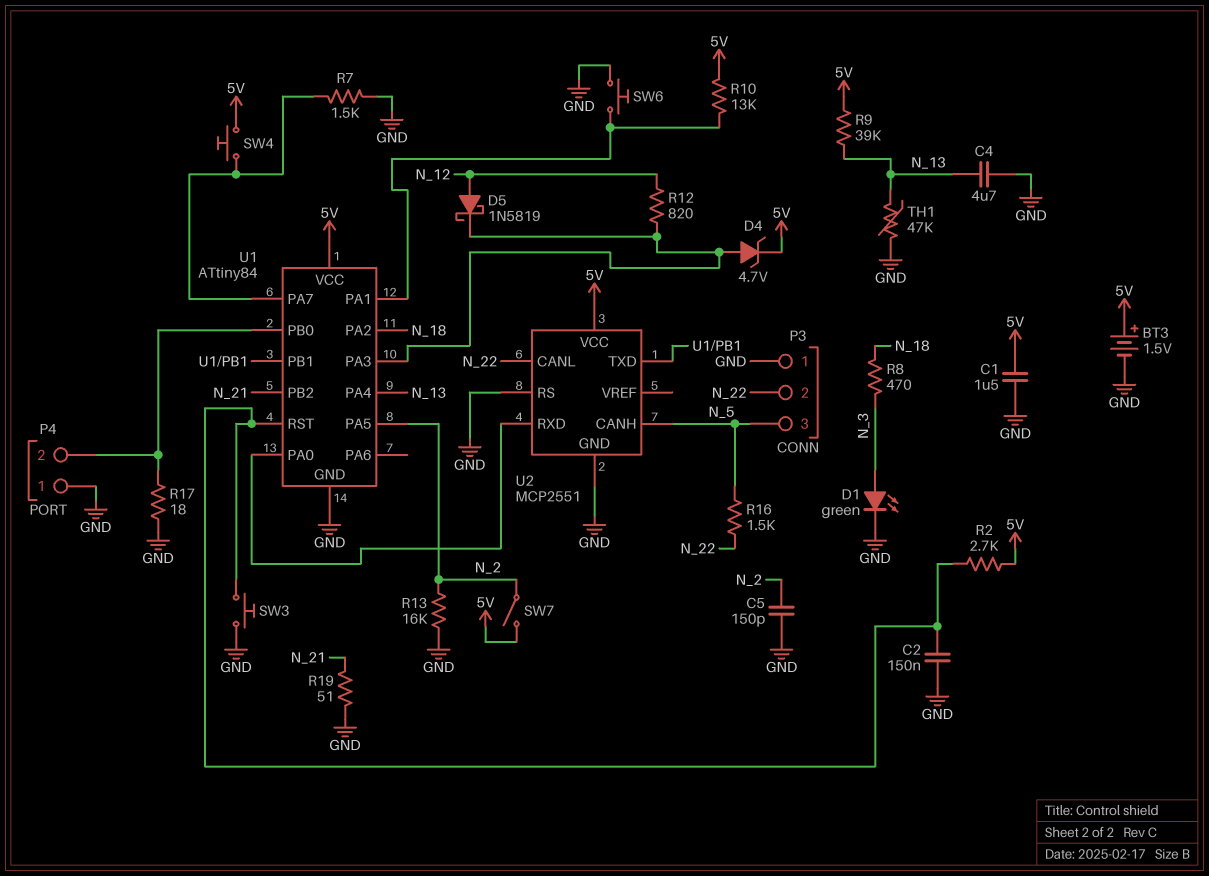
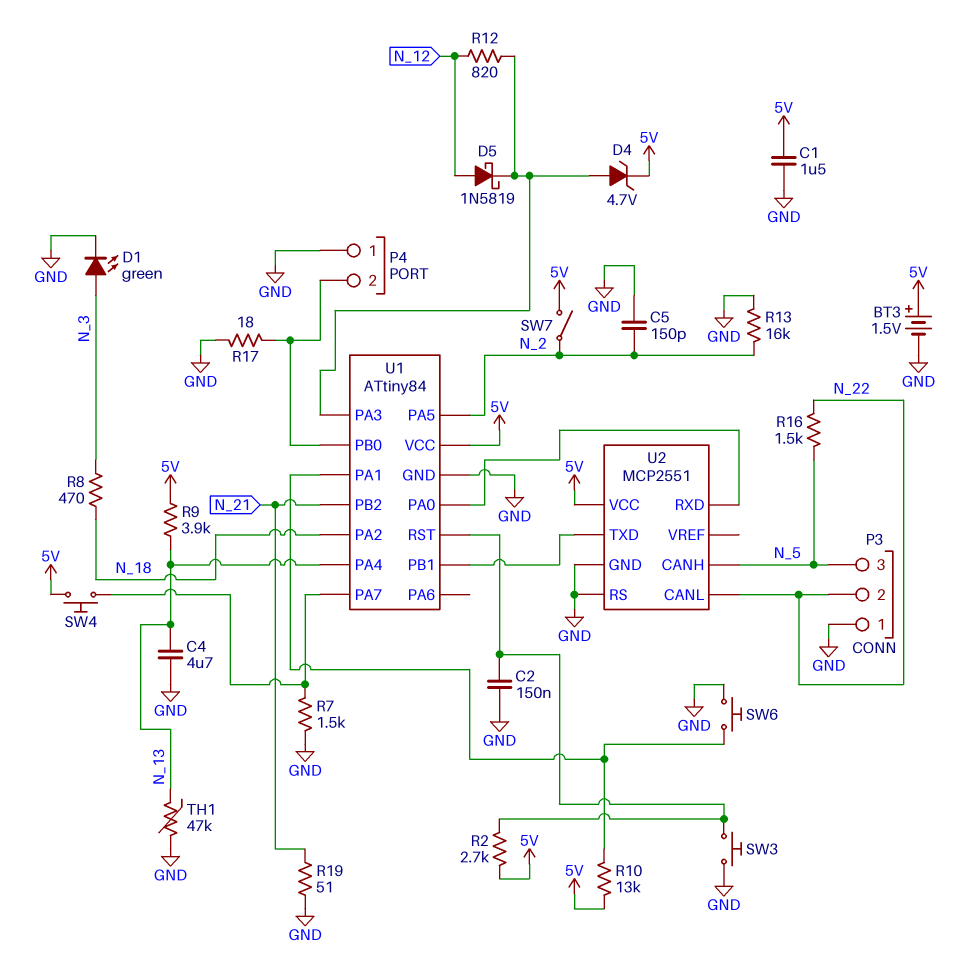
R9: 39k (5V, N_13) -> 3.9k (5V, N_13)

